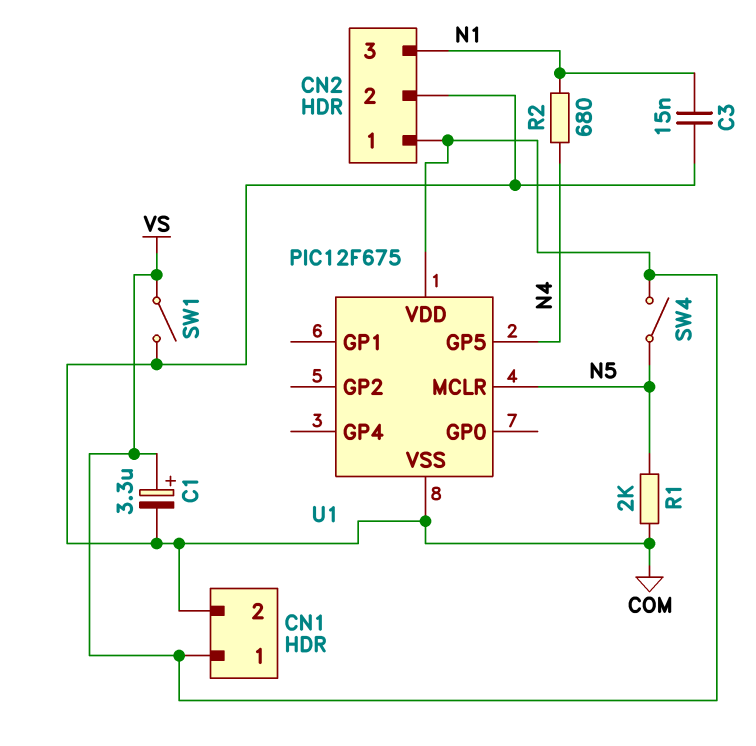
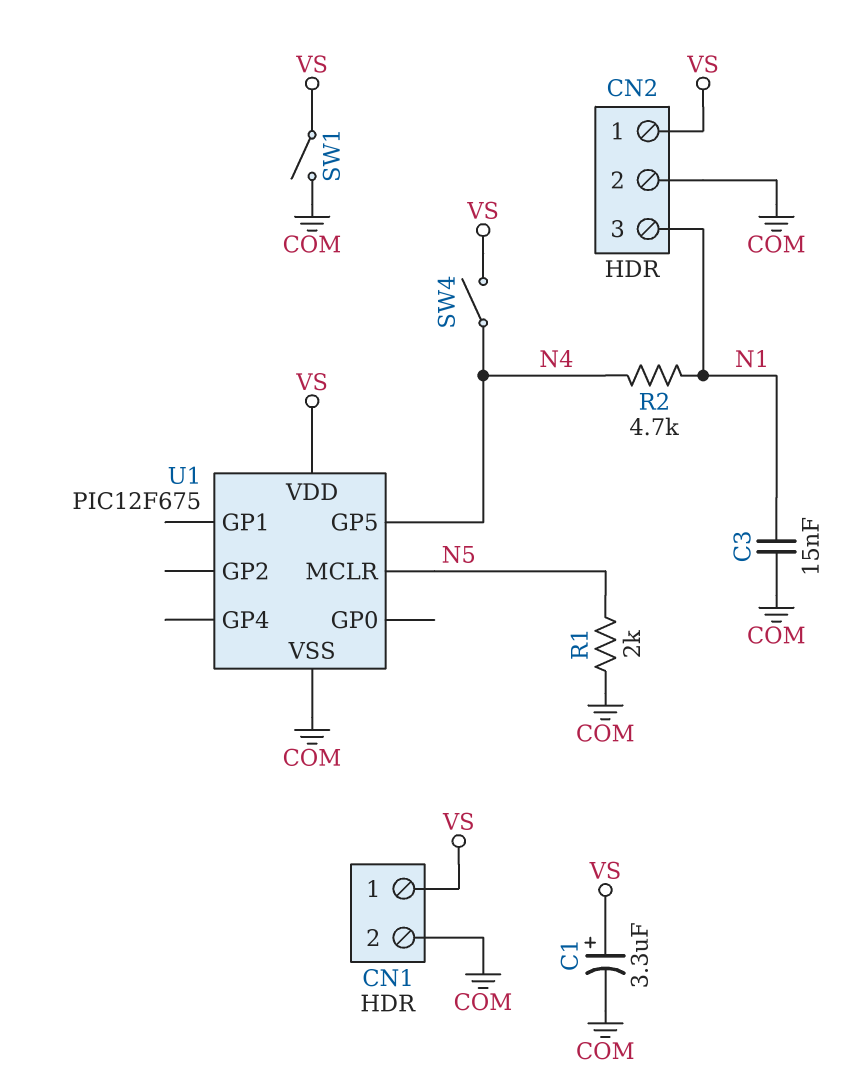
R2: 680 (N1, N4) -> 4.7k (N1, N4)
SW4: switch (N5, VS) -> switch (N4, VS)

